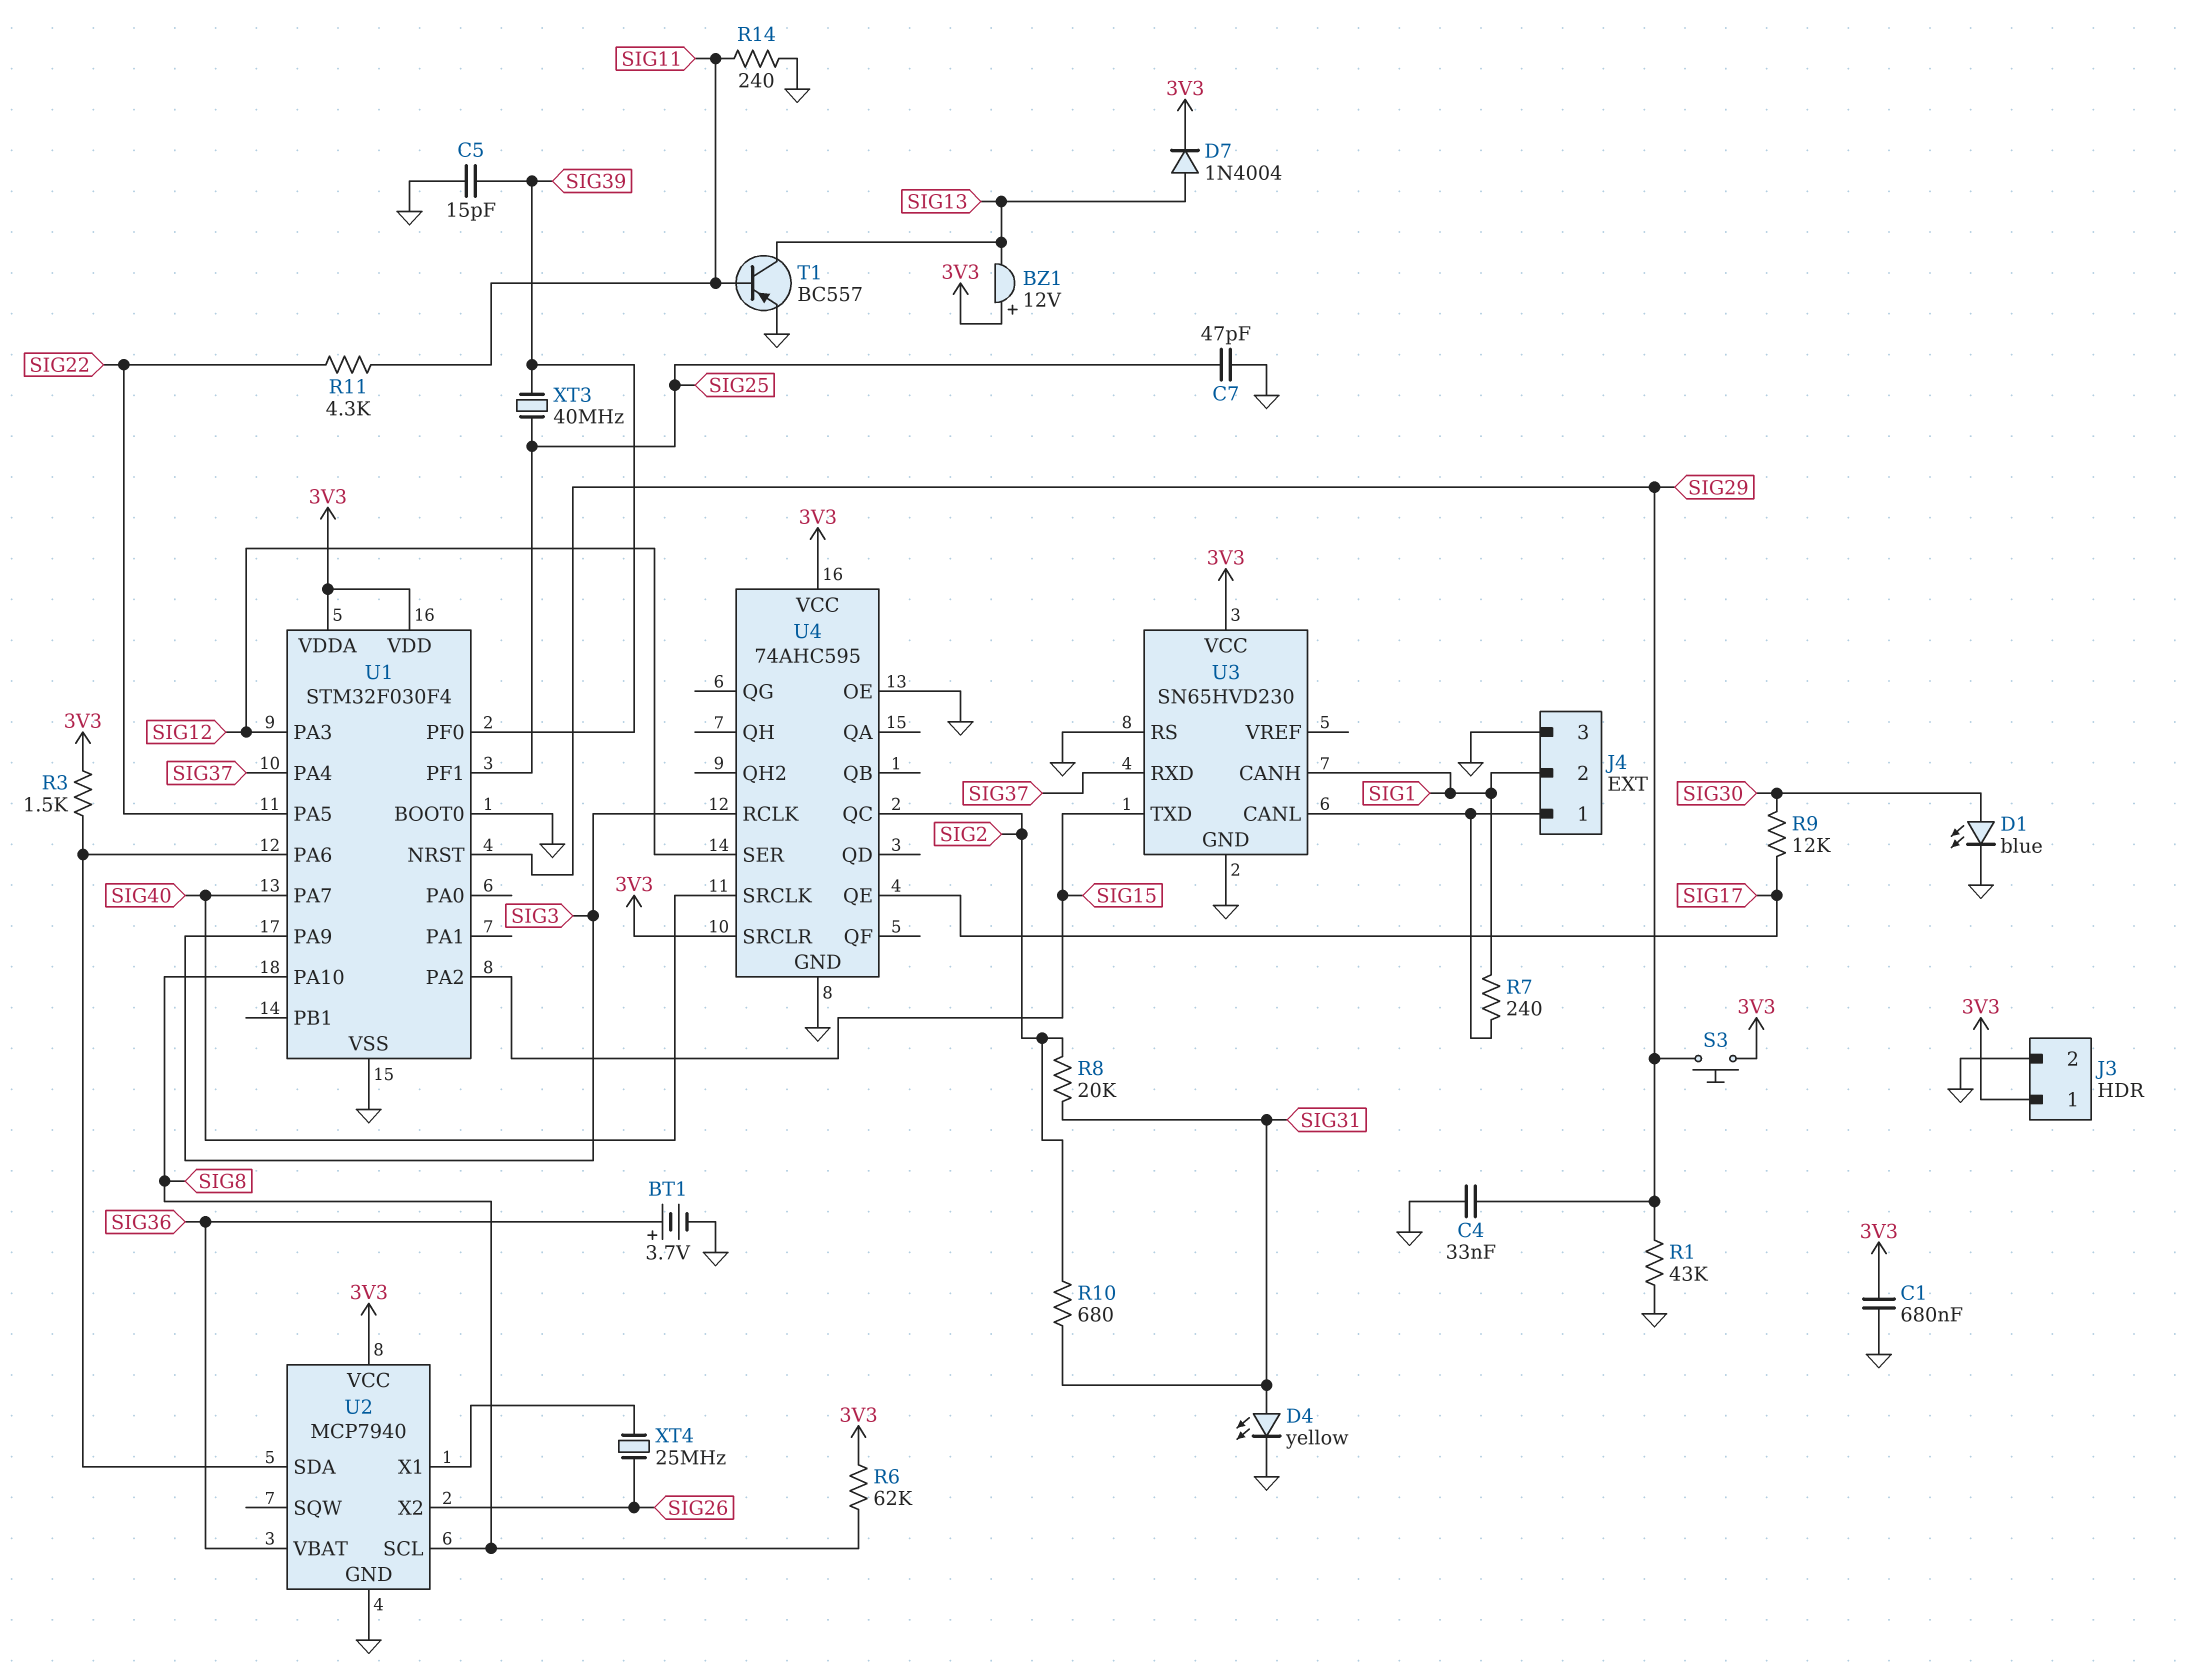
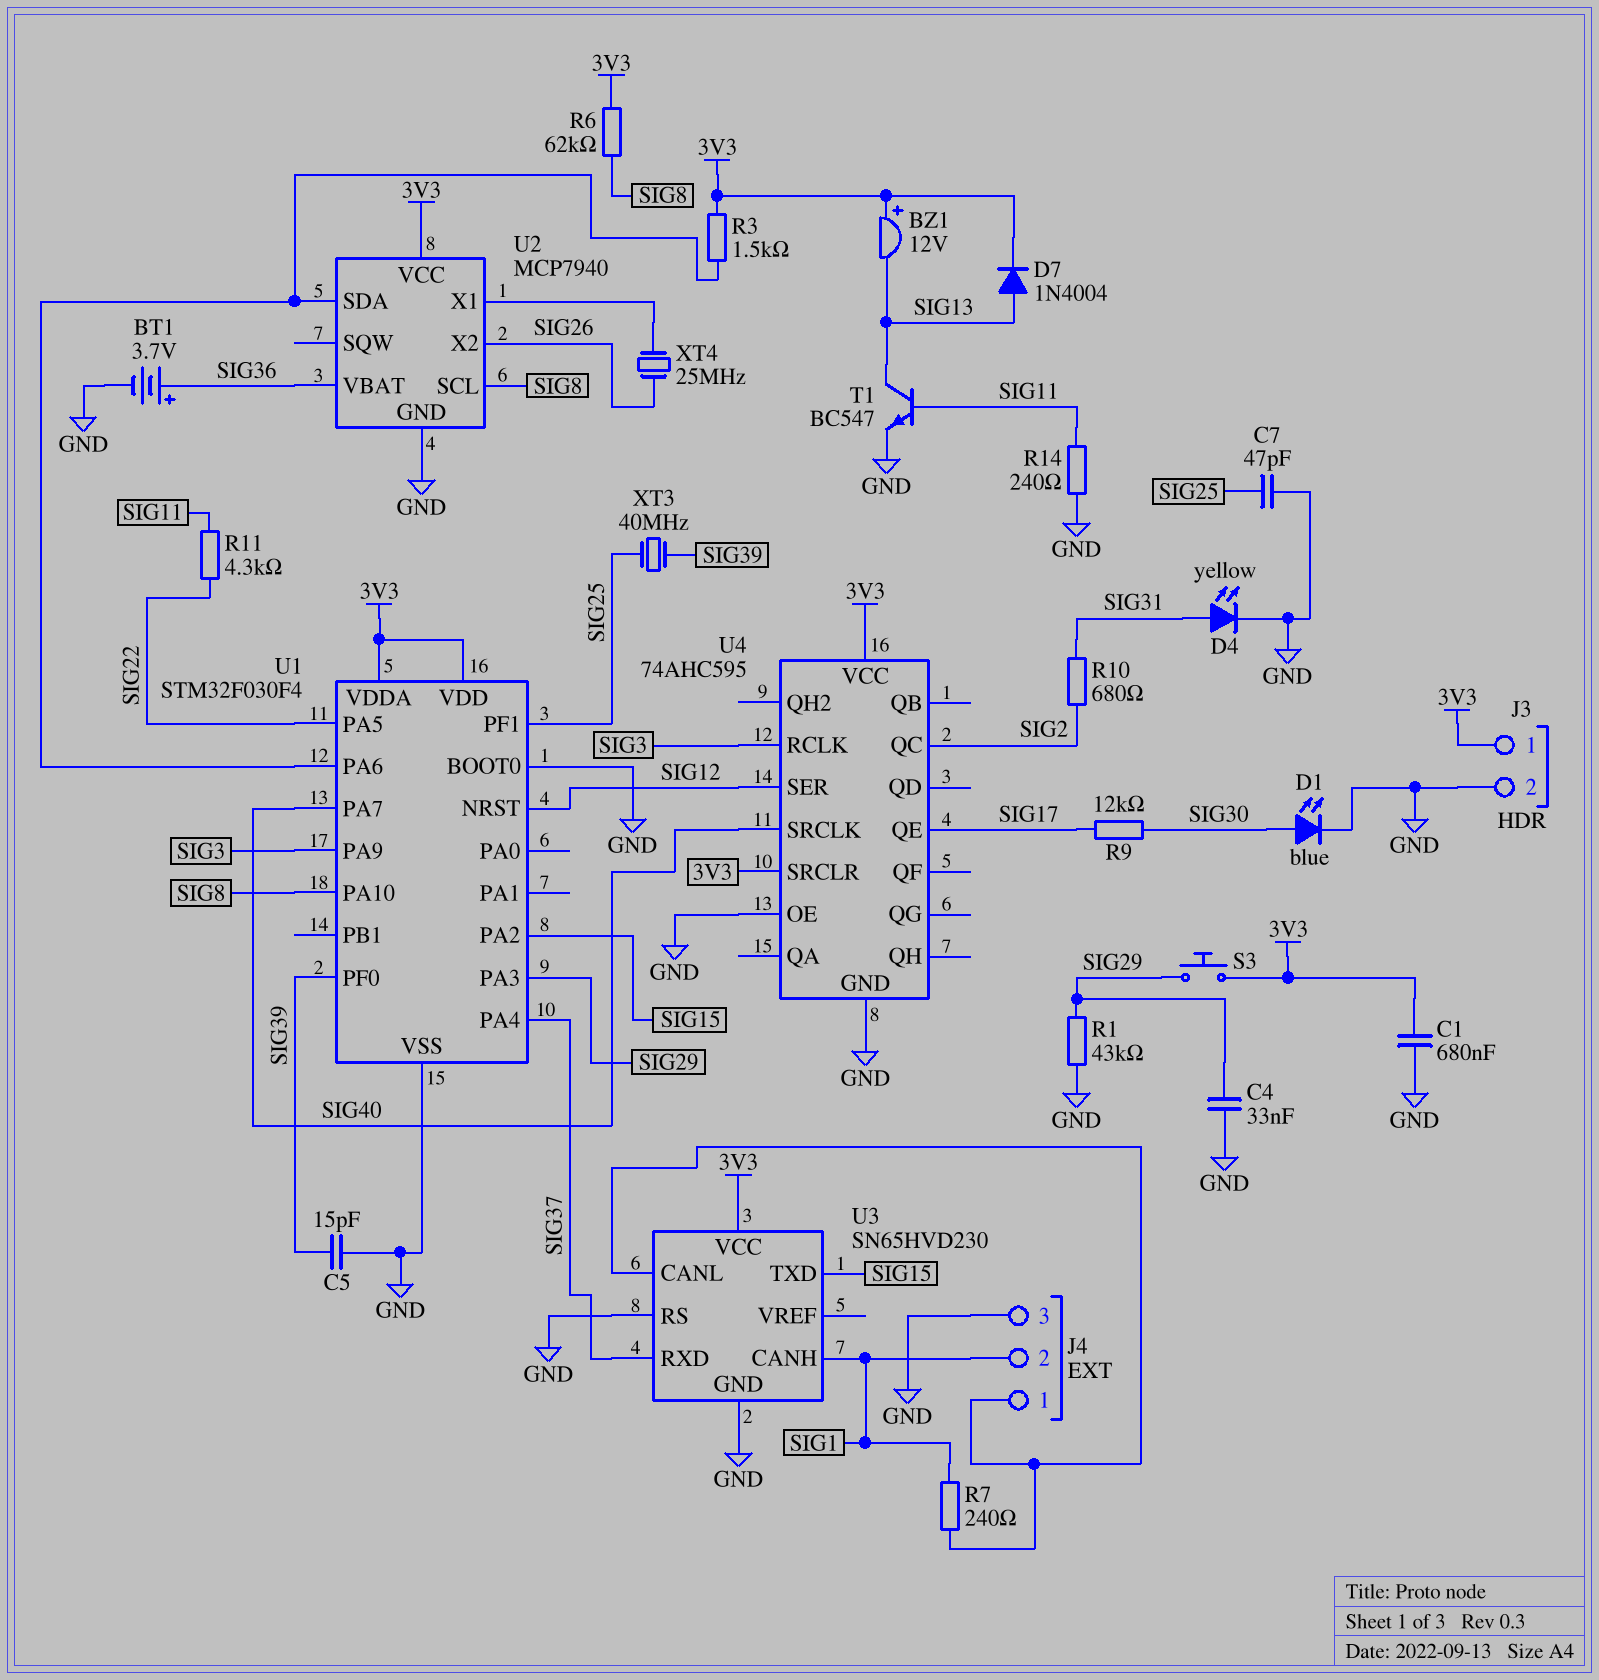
R8: 20k (SIG2, SIG31) -> none
T1: PNP BC557 (B SIG11, C SIG13, E GND) -> NPN BC547 (B SIG11, C SIG13, E GND)
U1 pin NRST: SIG29 -> SIG12
U1 pin PA3: SIG12 -> SIG29

